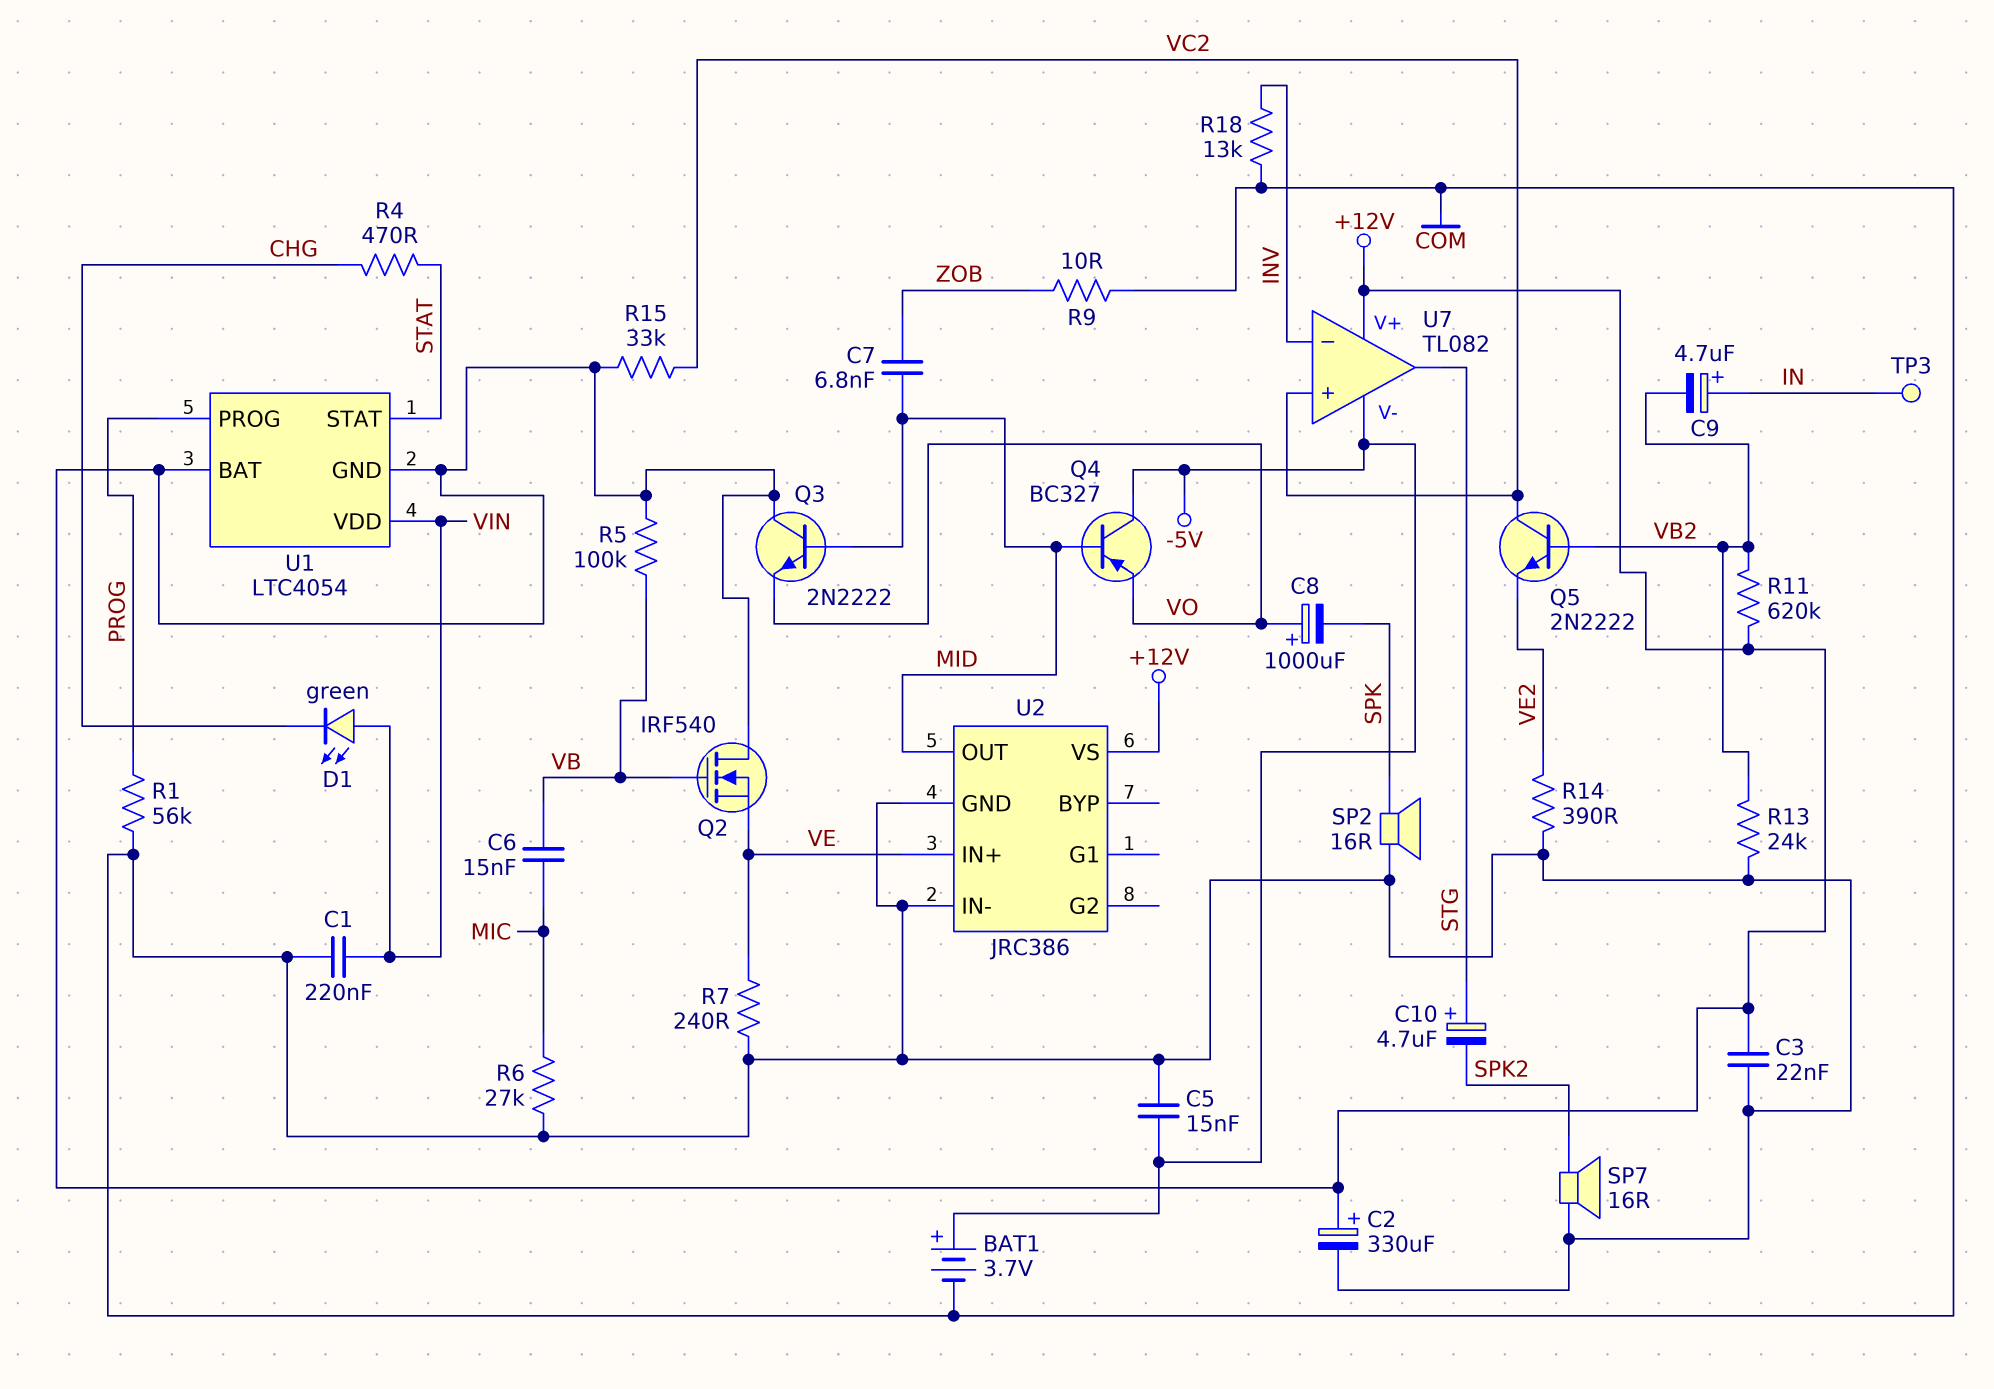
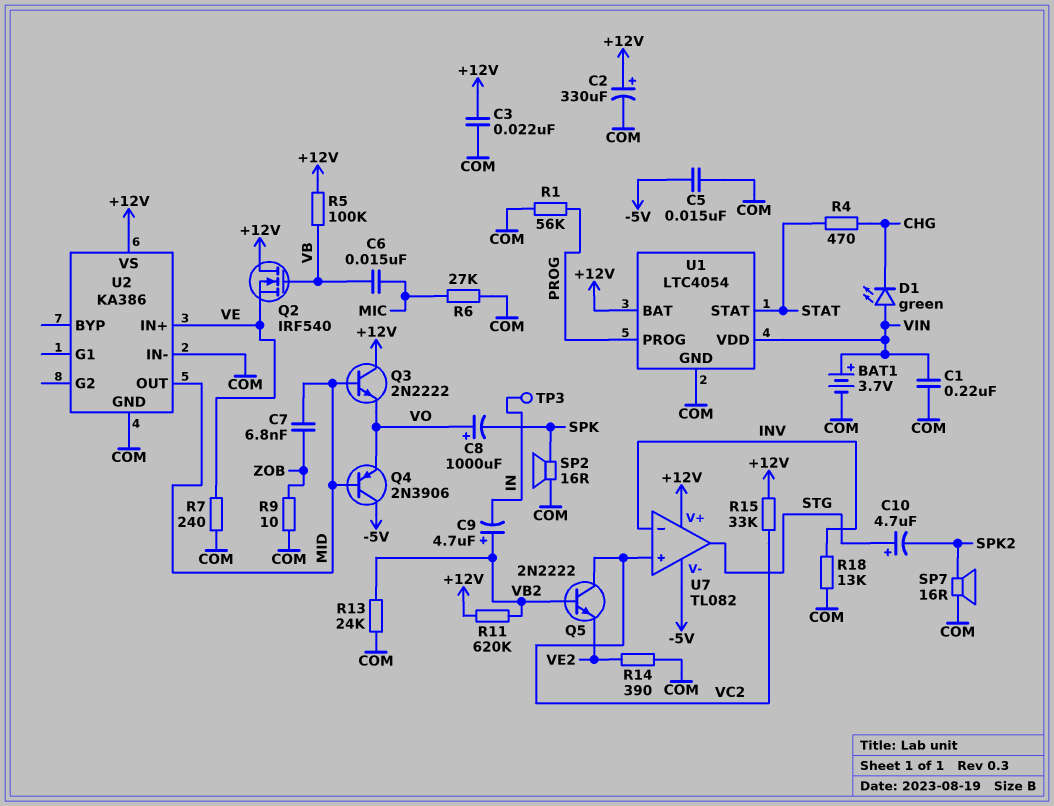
BAT1: 3.7V (plus -5V, minus COM) -> 3.7V (plus VIN, minus COM)
C9: 4.7uF (plus IN, minus VB2) -> 4.7uF (plus VB2, minus IN)
Q4: PNP BC327 (B MID, C -5V, E VO) -> PNP 2N3906 (B MID, C -5V, E VO)
U1 pin GND: +12V -> COM
U2: JRC386 -> KA386

